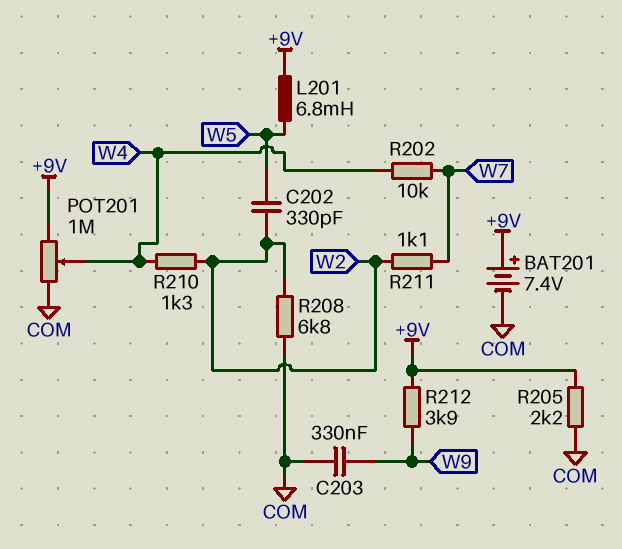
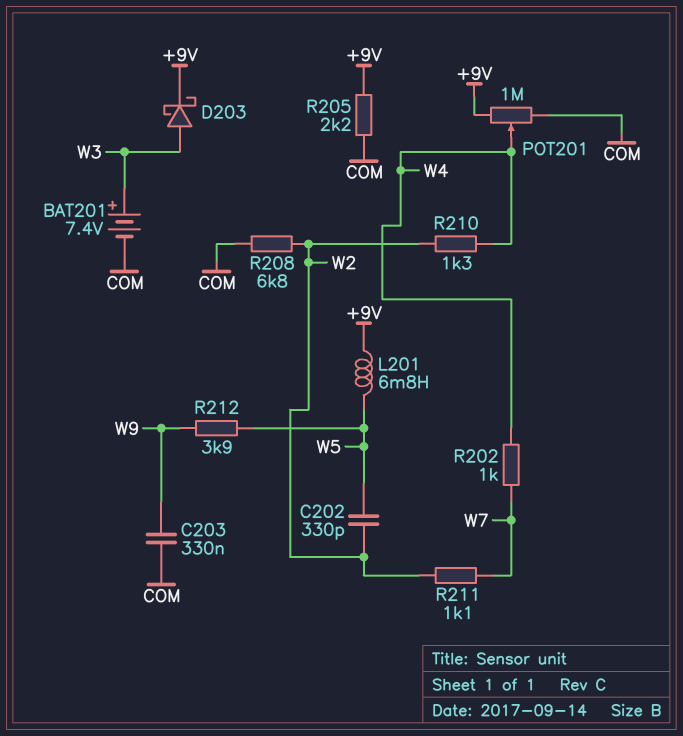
BAT201: 7.4V (plus +9V, minus COM) -> 7.4V (plus W3, minus COM)
D203: none -> schottky (A W3, K +9V)
R202: 10k (W4, W7) -> 1k (W4, W7)
R212: 3.9k (+9V, W9) -> 3.9k (W5, W9)

